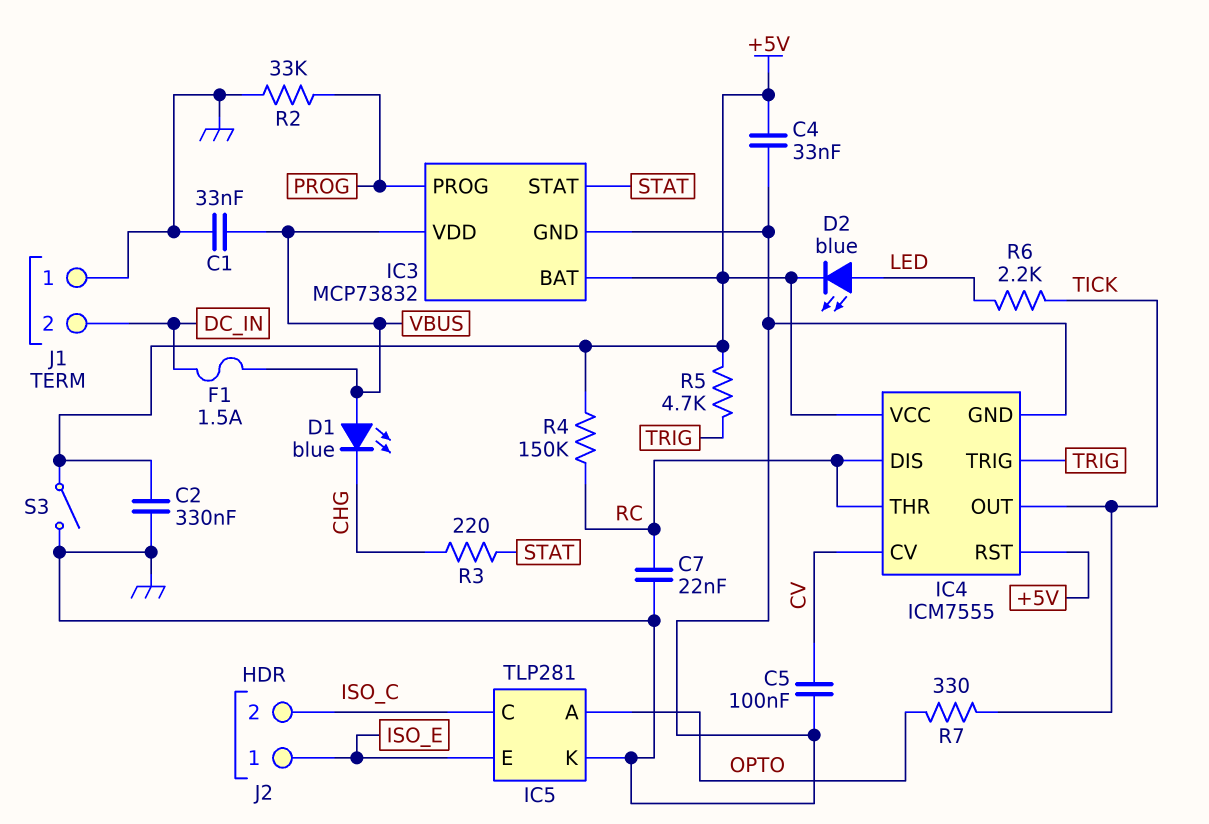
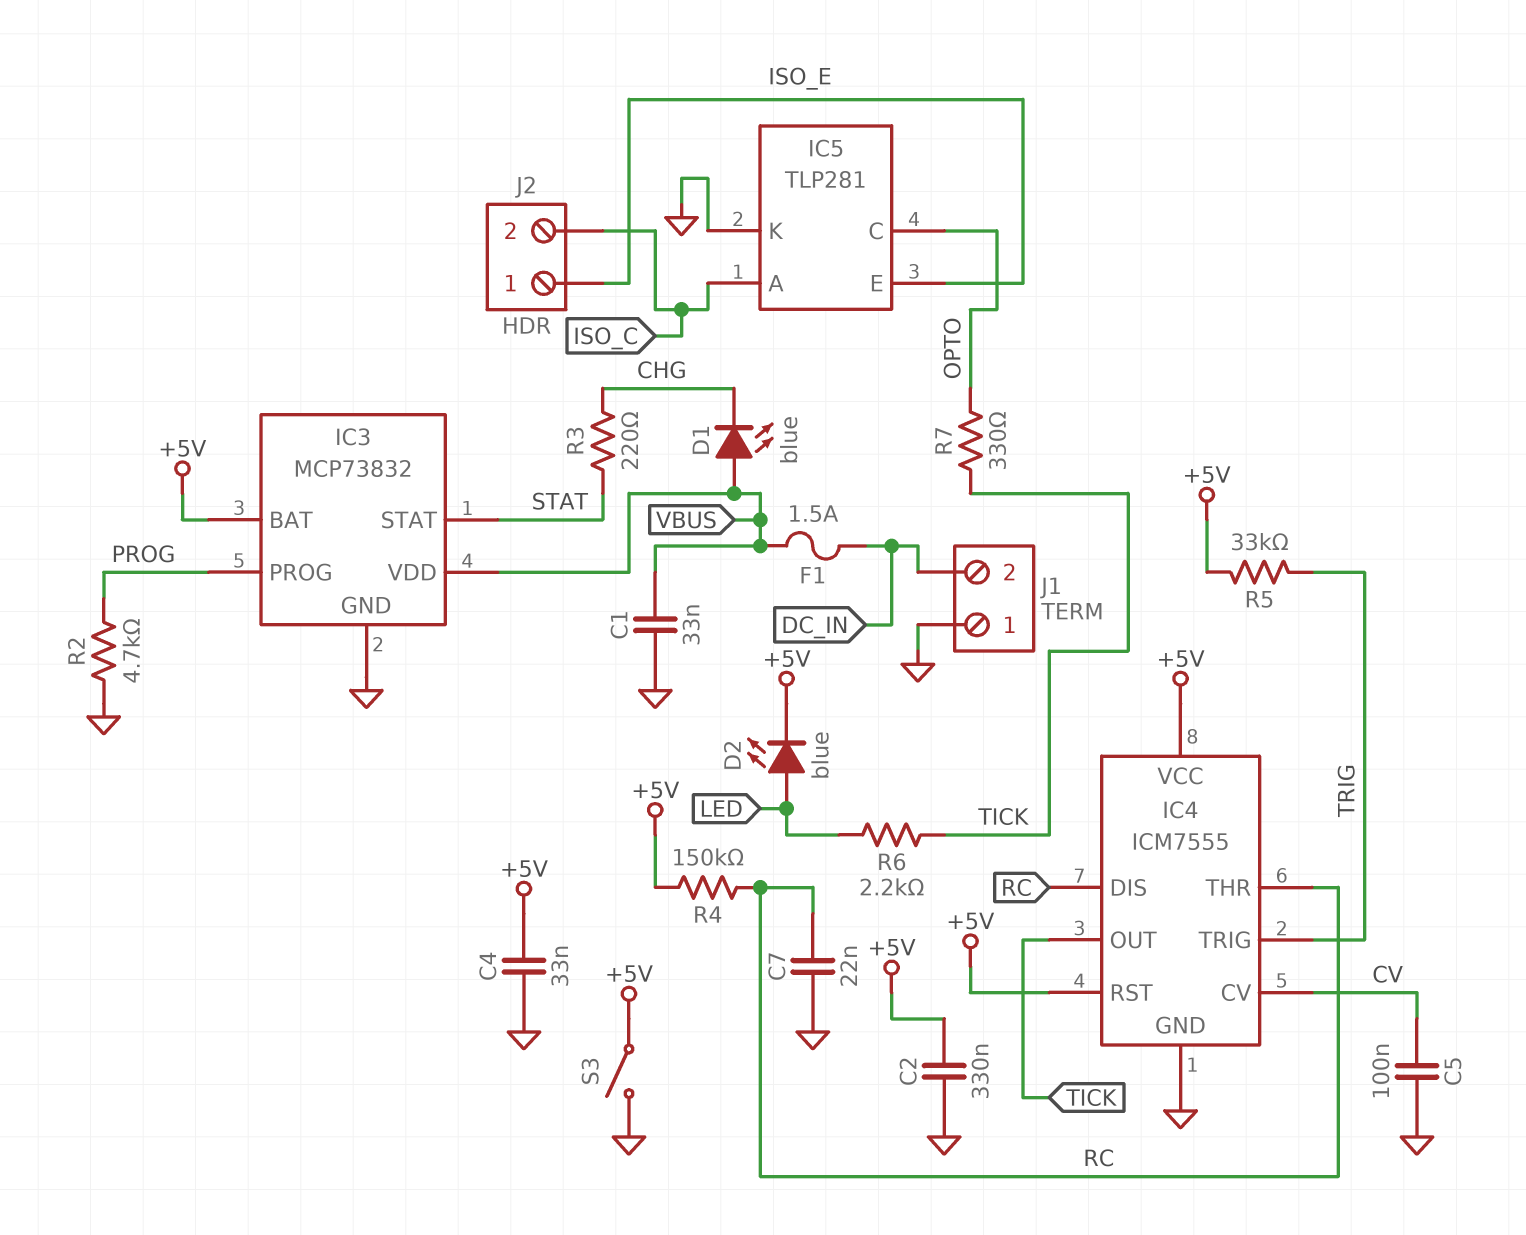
IC5 pin A: OPTO -> ISO_C
IC5 pin C: ISO_C -> OPTO
R2: 33k (GND, PROG) -> 4.7k (GND, PROG)
R5: 4.7k (+5V, TRIG) -> 33k (+5V, TRIG)

